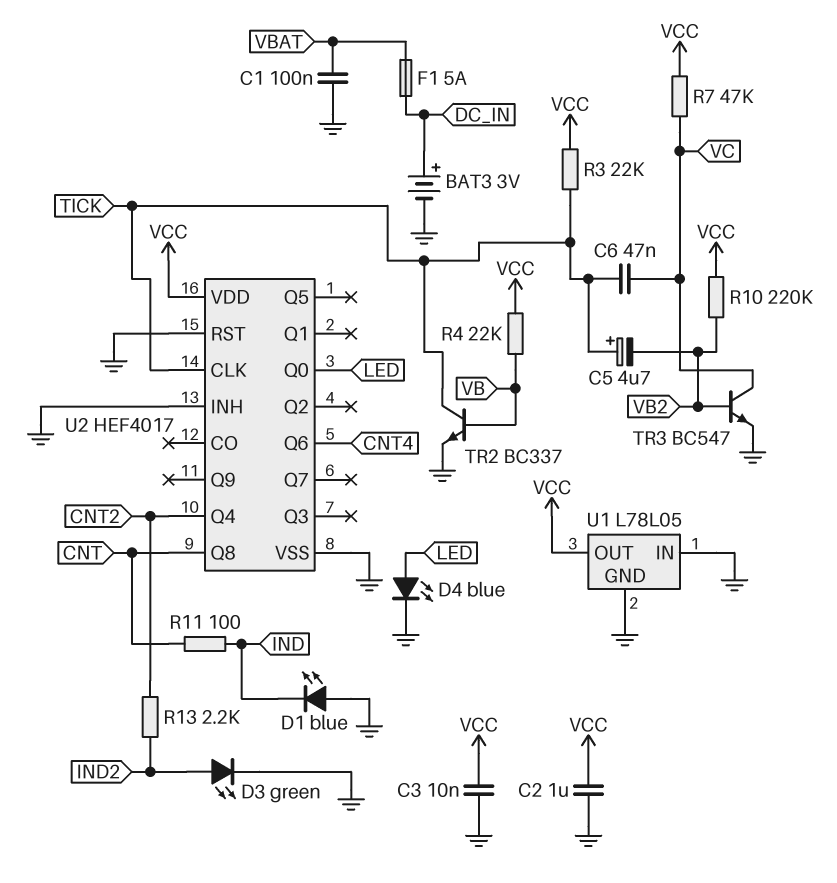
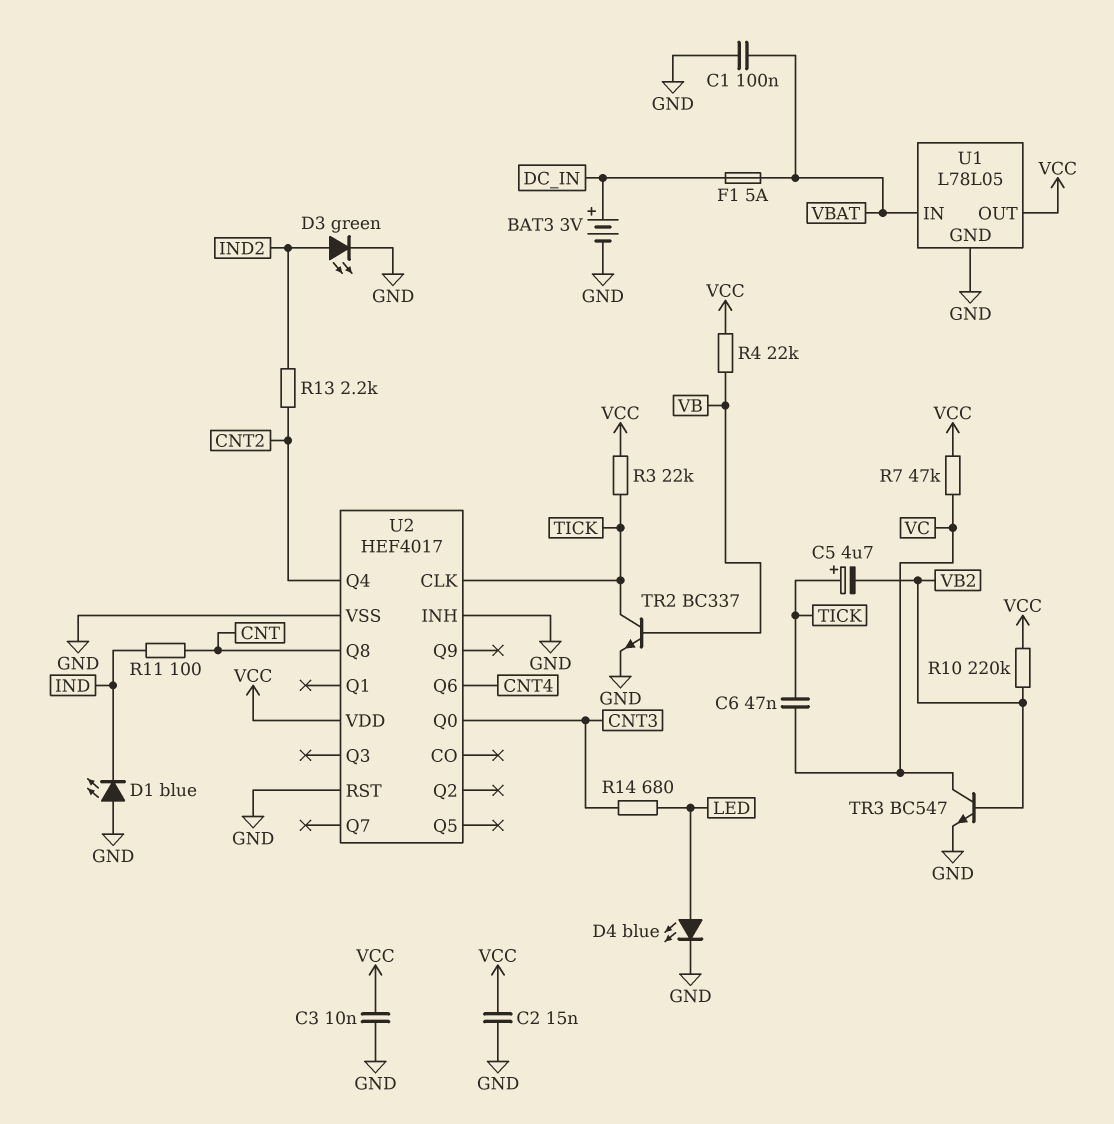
C2: 1uF (GND, VCC) -> 15nF (GND, VCC)
R14: none -> 680 (CNT3, LED)
U1 pin IN: GND -> VBAT
U2 pin Q0: LED -> CNT3

